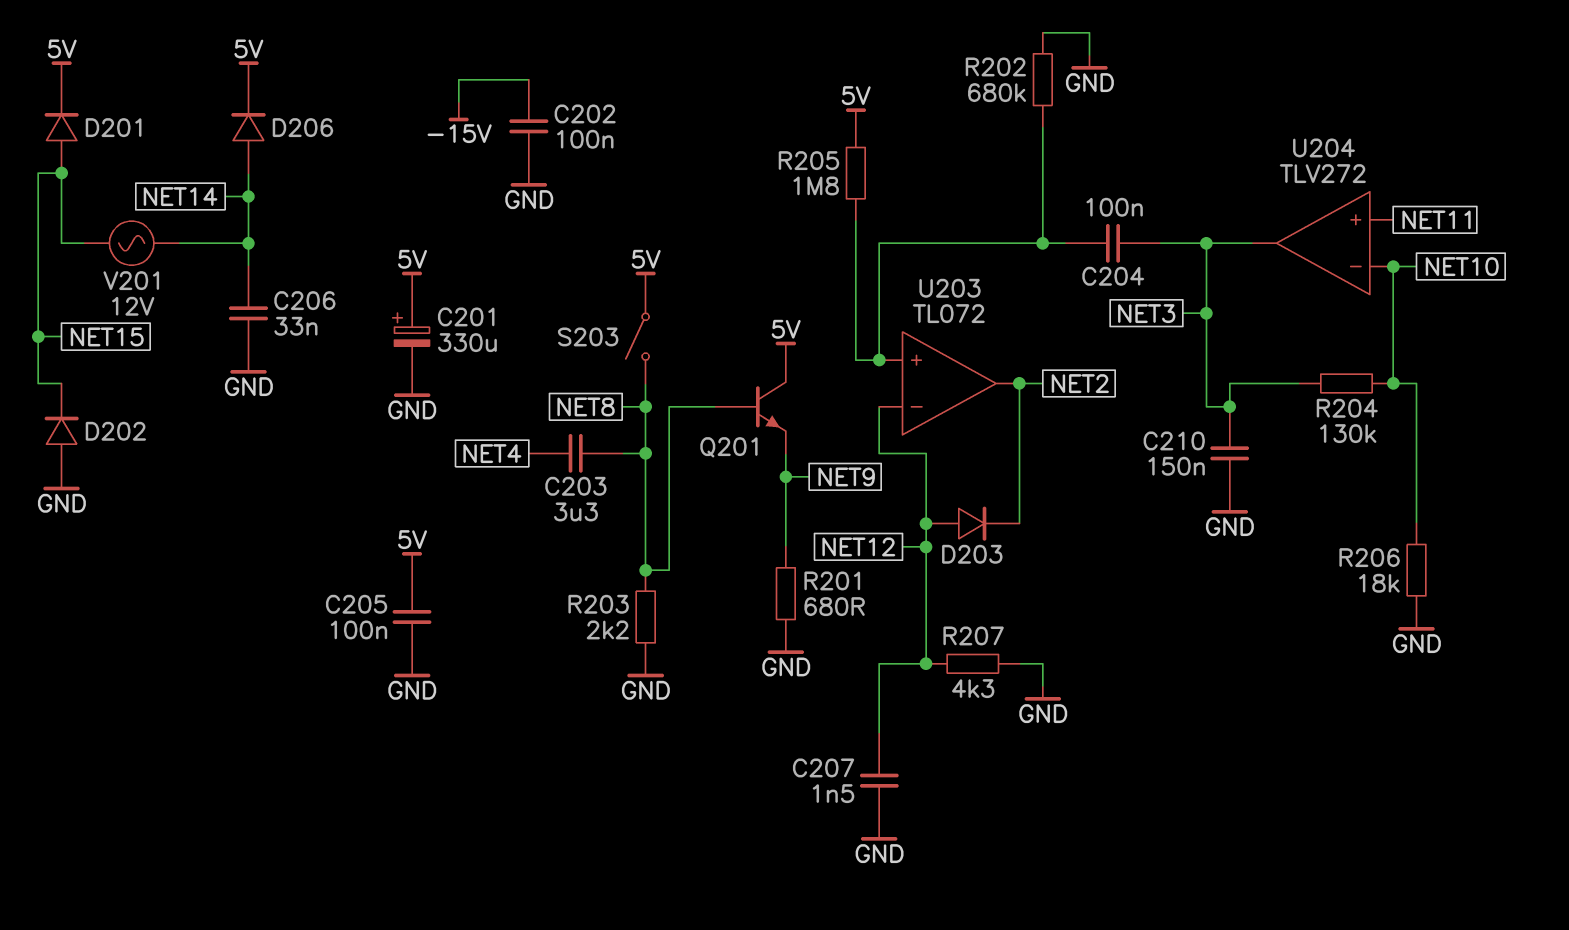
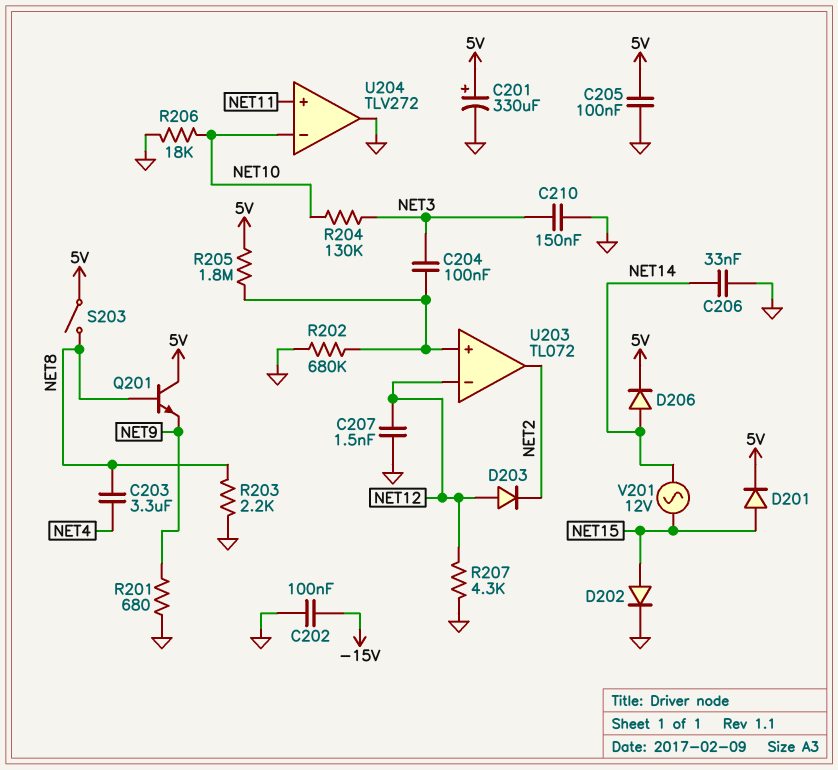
D202: diode (A GND, K NET15) -> diode (A NET15, K GND)
U204 pin out: NET3 -> GND

